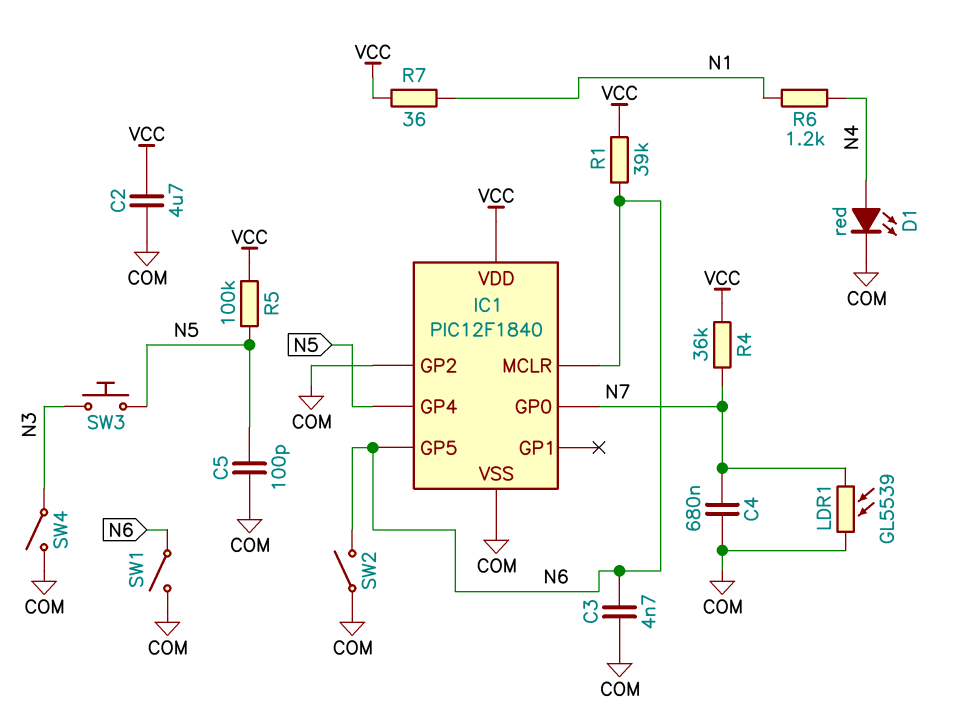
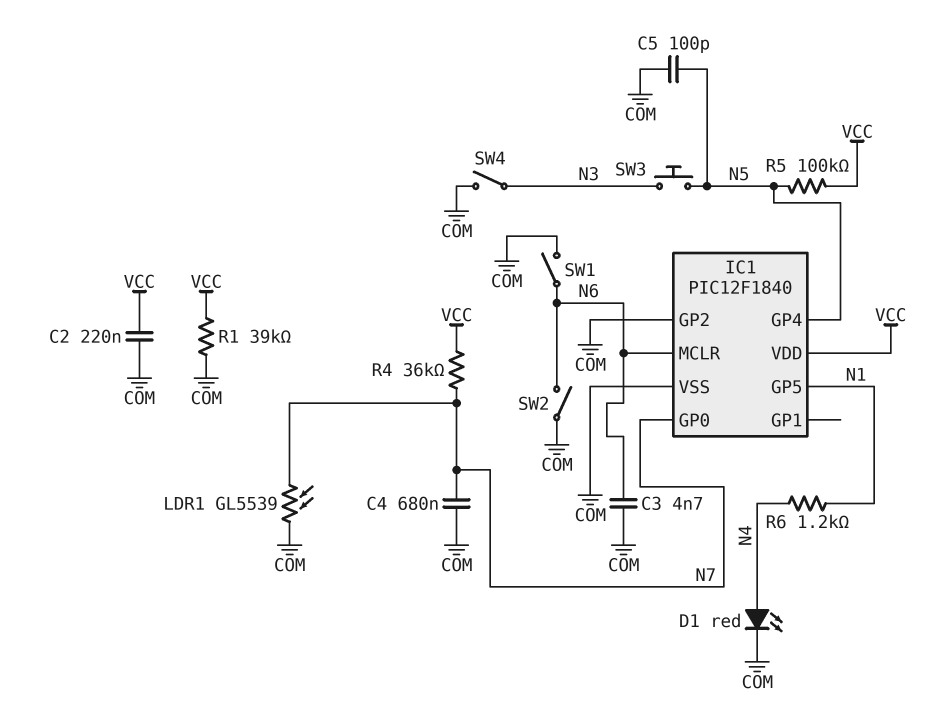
C2: 4.7uF (COM, VCC) -> 220nF (COM, VCC)
IC1 pin GP5: N6 -> N1
R1: 39k (N6, VCC) -> 39k (COM, VCC)
R7: 36 (N1, VCC) -> none

